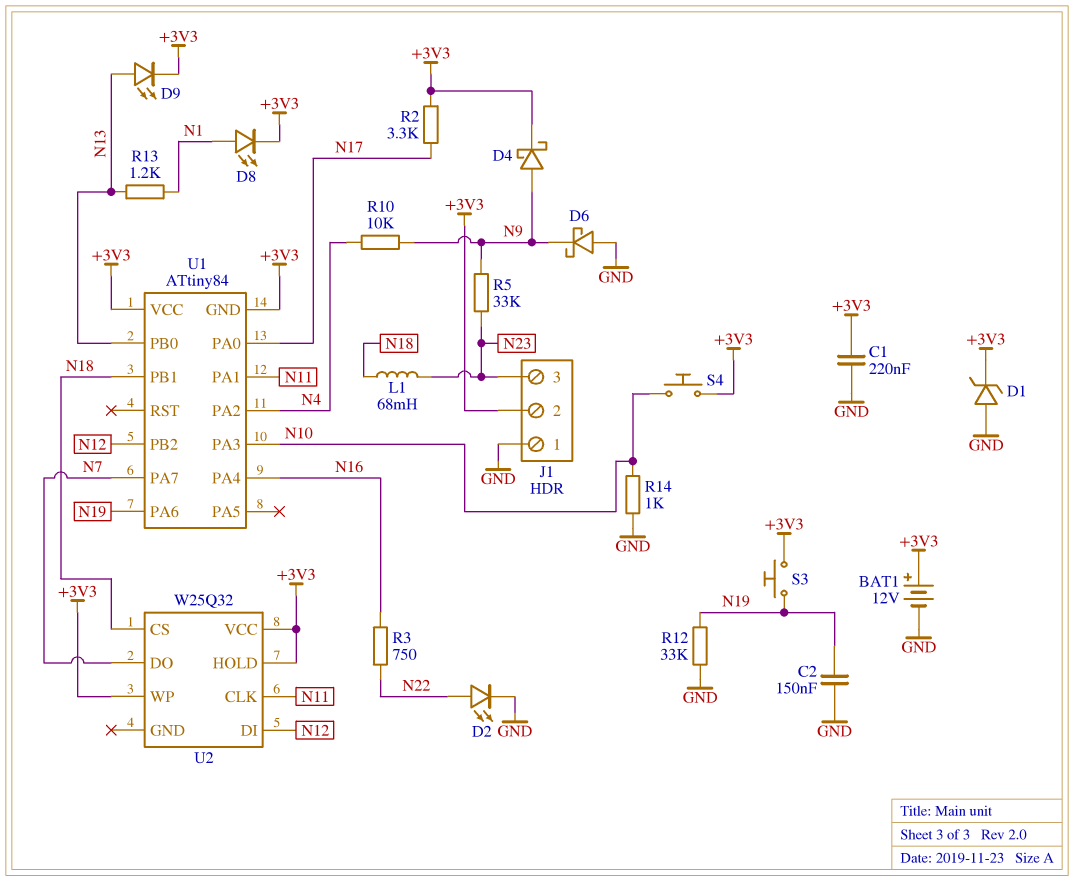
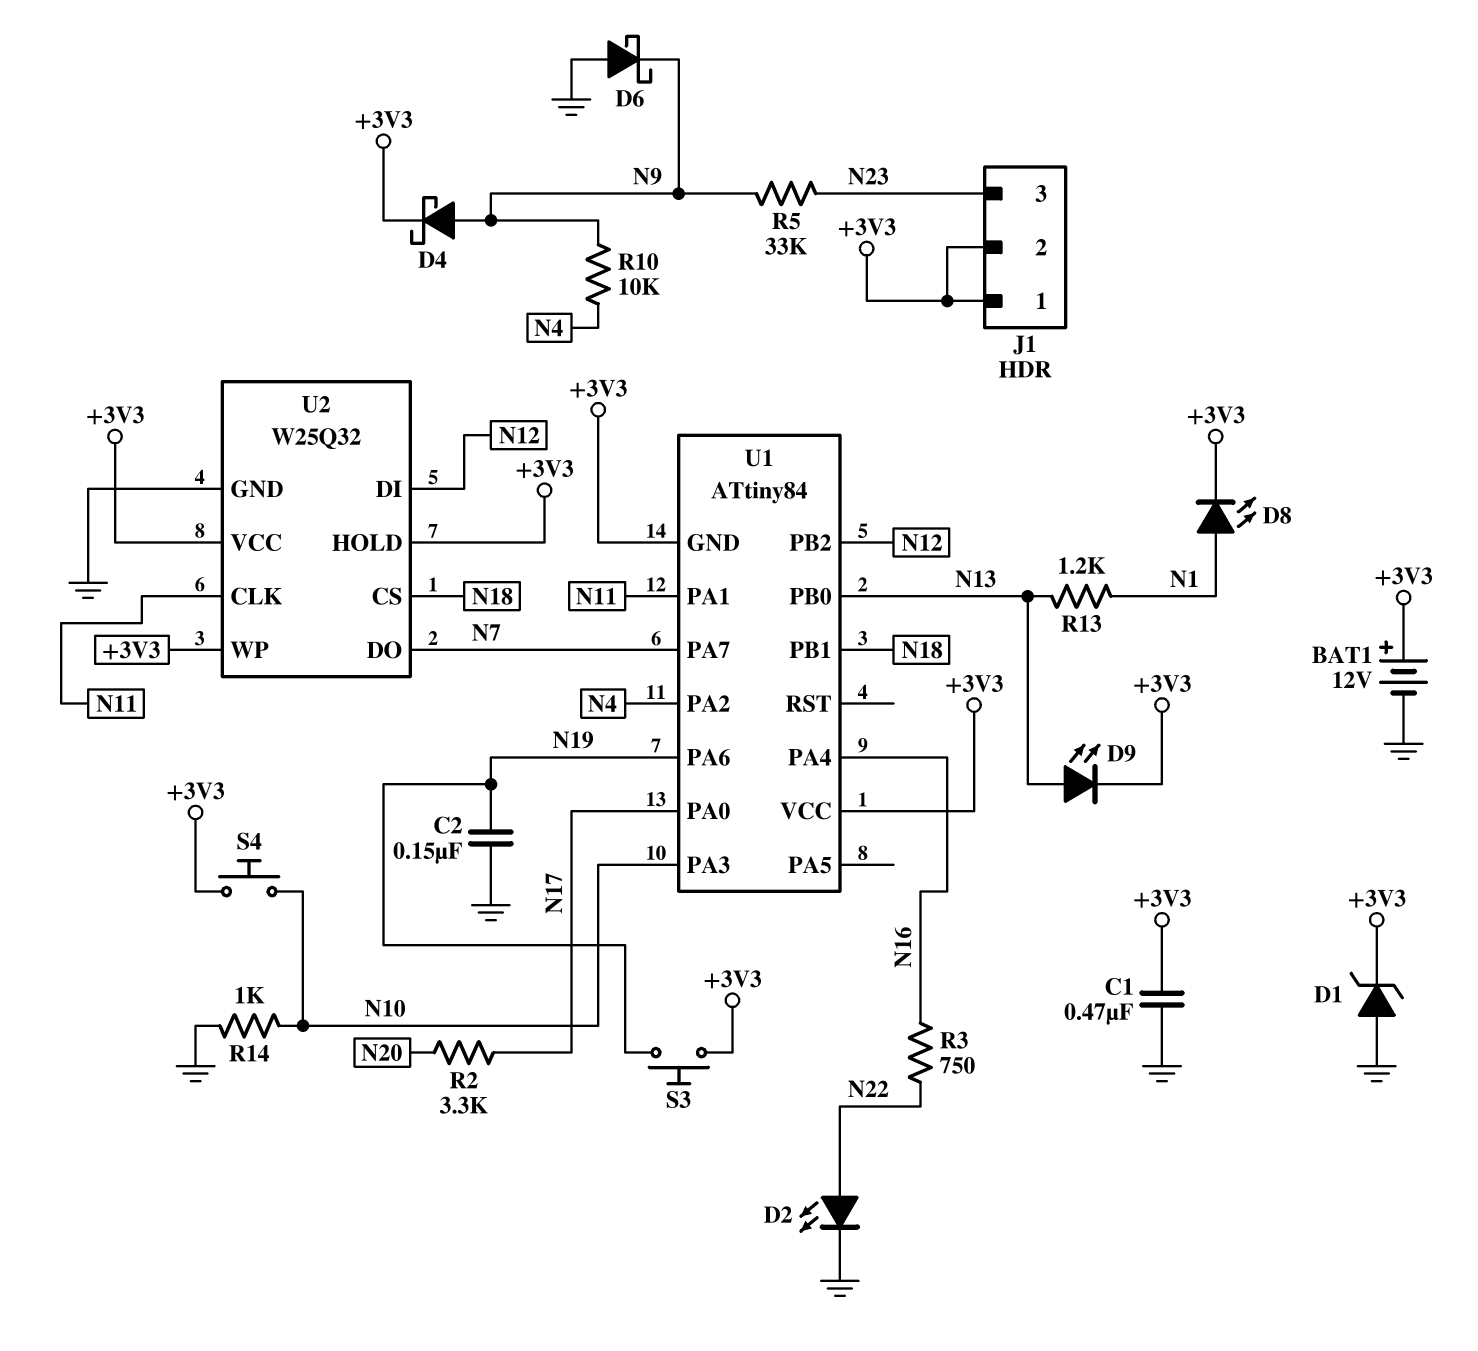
C1: 220nF (+3V3, GND) -> 470nF (+3V3, GND)
J1 pin 1: GND -> +3V3
L1: 68mH (N18, N23) -> none
R2: 3.3k (+3V3, N17) -> 3.3k (N17, N20)
R12: 33k (GND, N19) -> none
U2 pin GND: none -> GND

